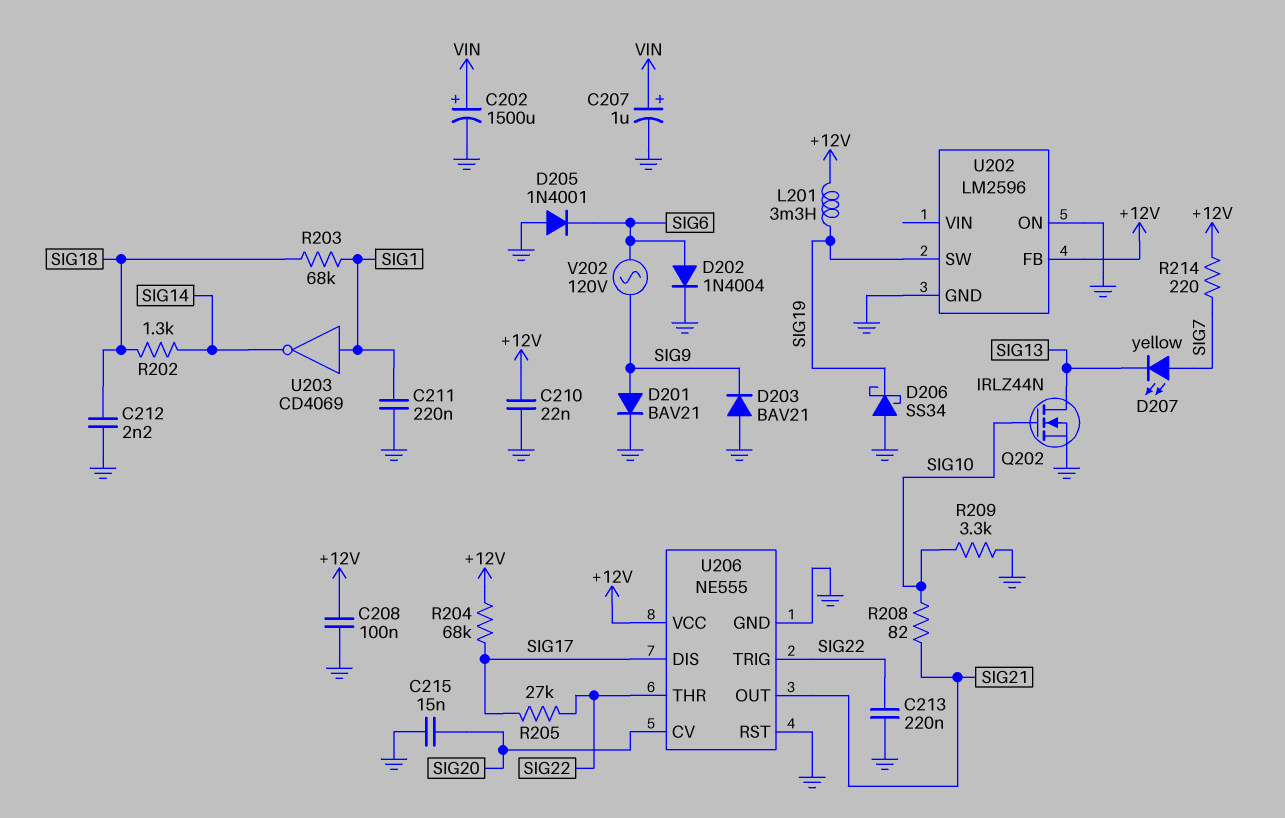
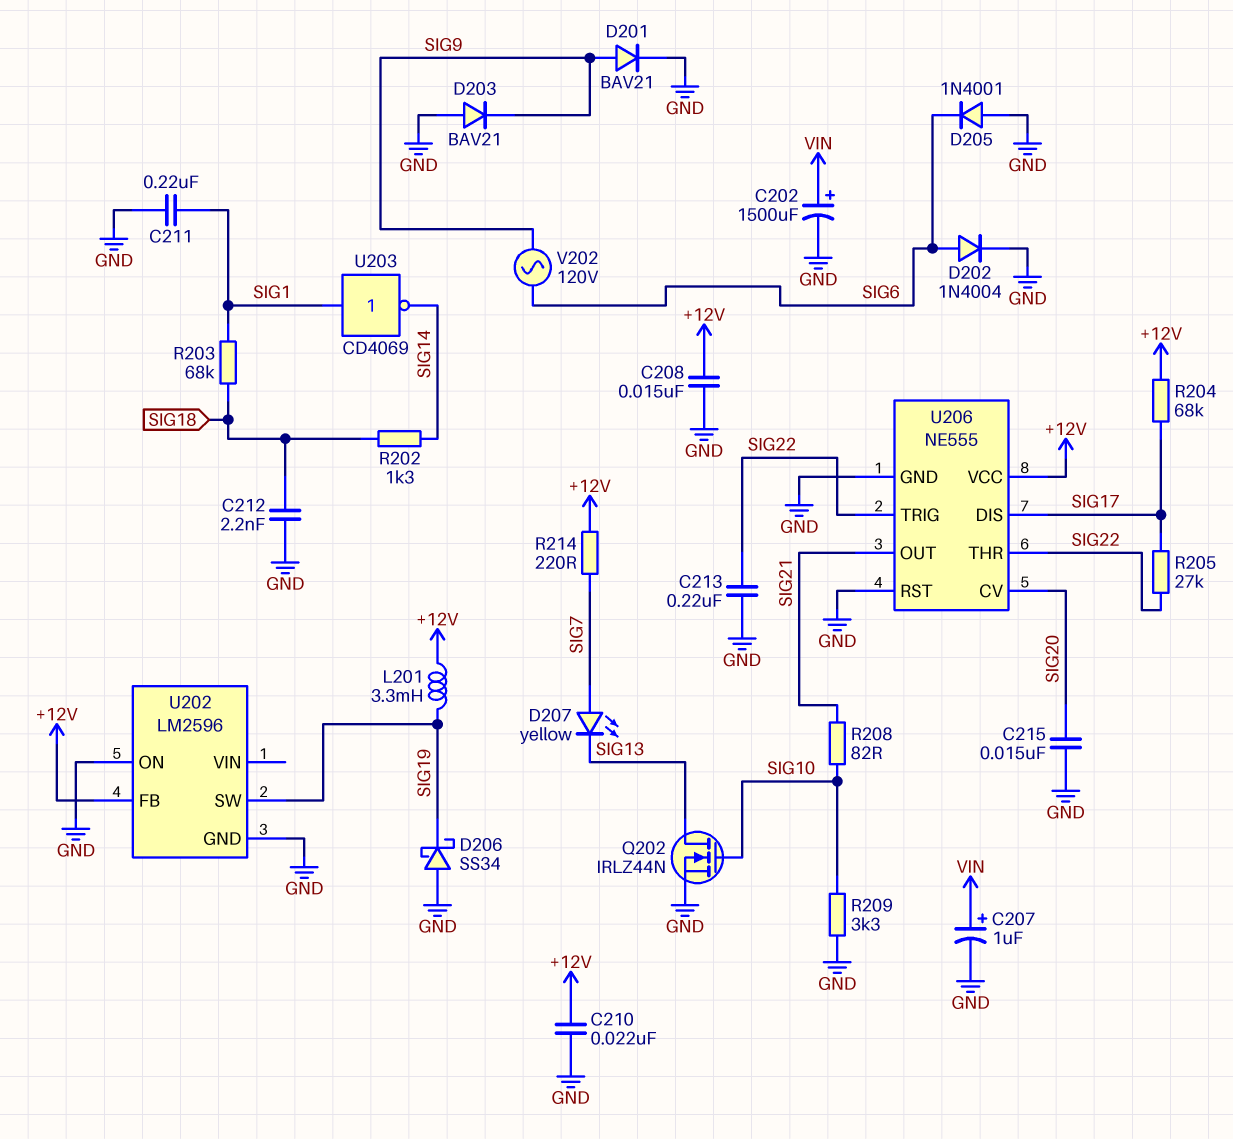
C208: 100nF (+12V, GND) -> 15nF (+12V, GND)

